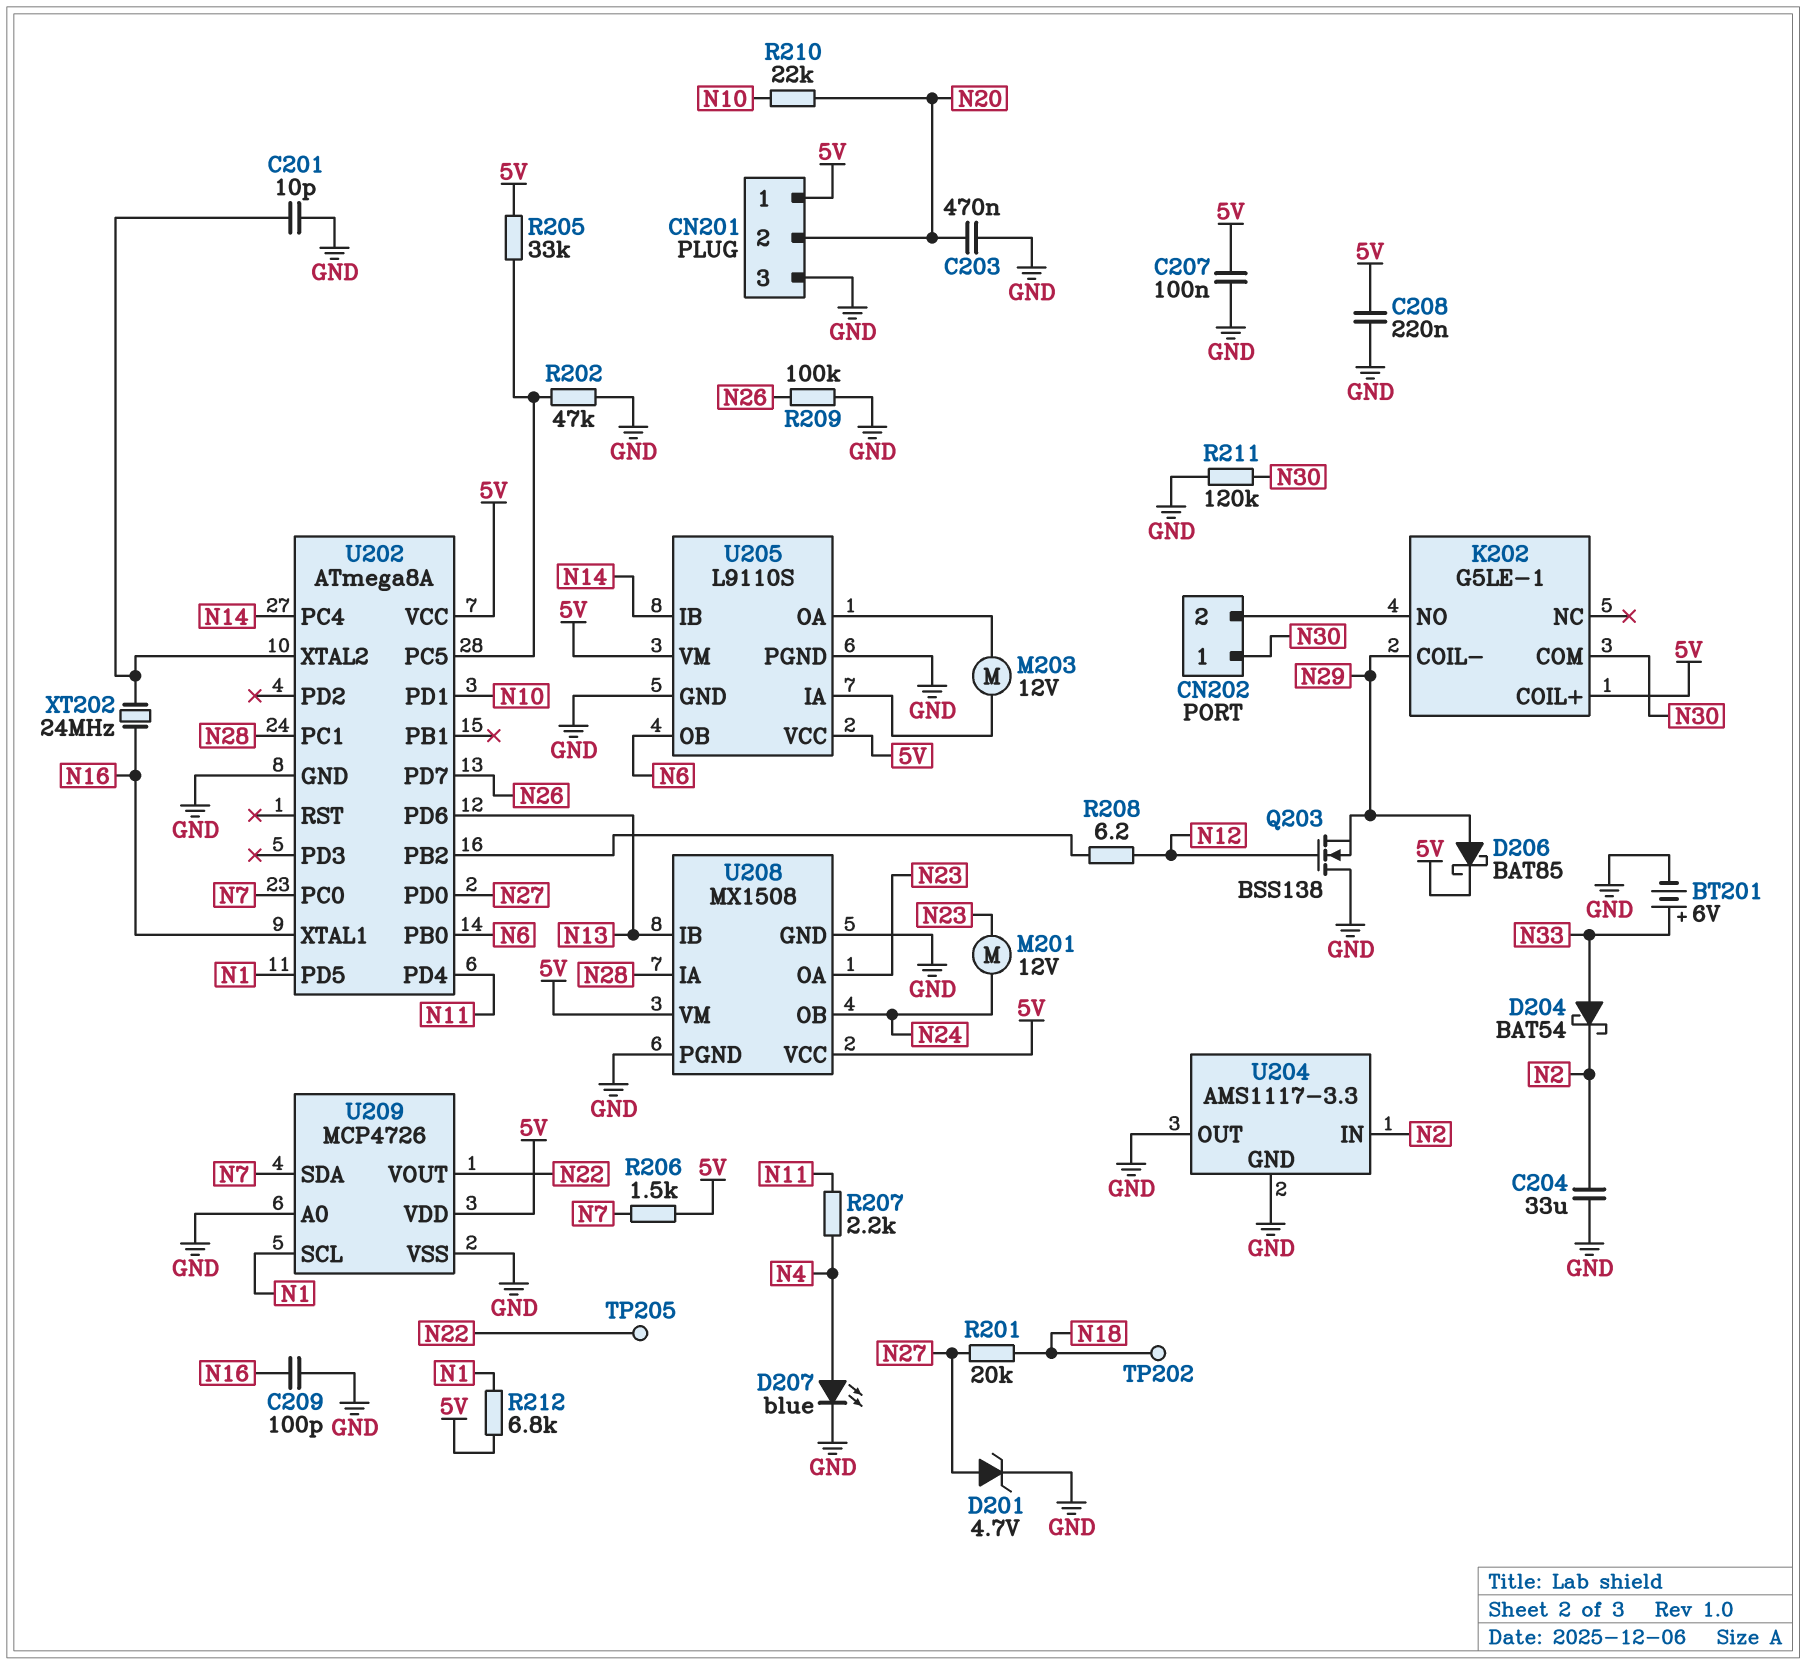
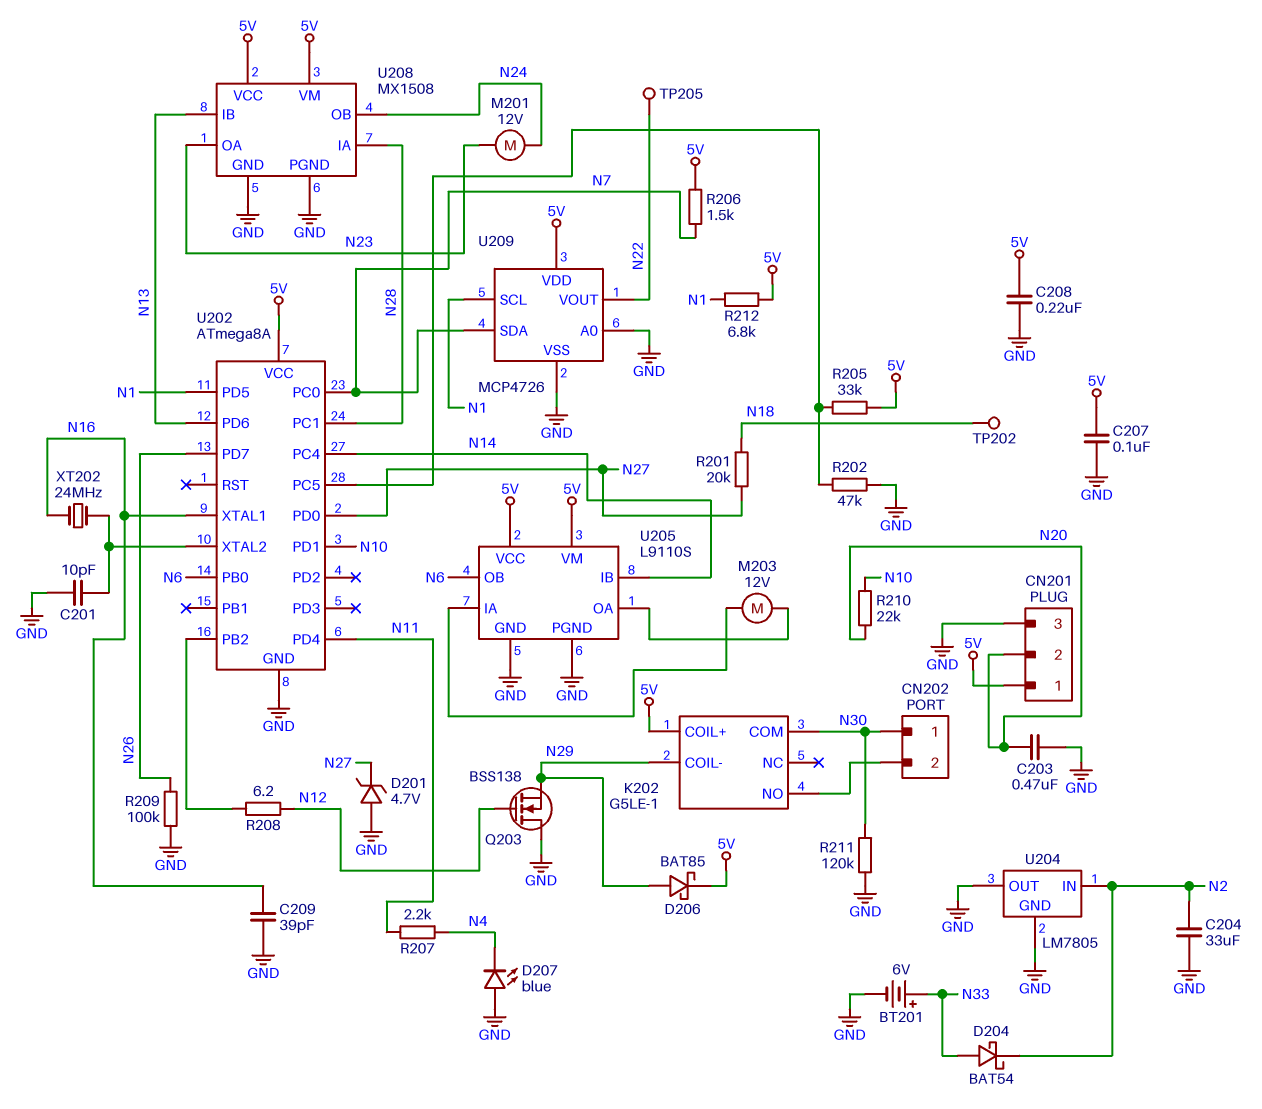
C209: 100pF (GND, N16) -> 39pF (GND, N16)
D201: zener 4.7V (A N27, K GND) -> zener 4.7V (A GND, K N27)
D207: LED blue (A N4, K GND) -> LED blue (A GND, K N4)
U204: AMS1117-3.3 -> LM7805

